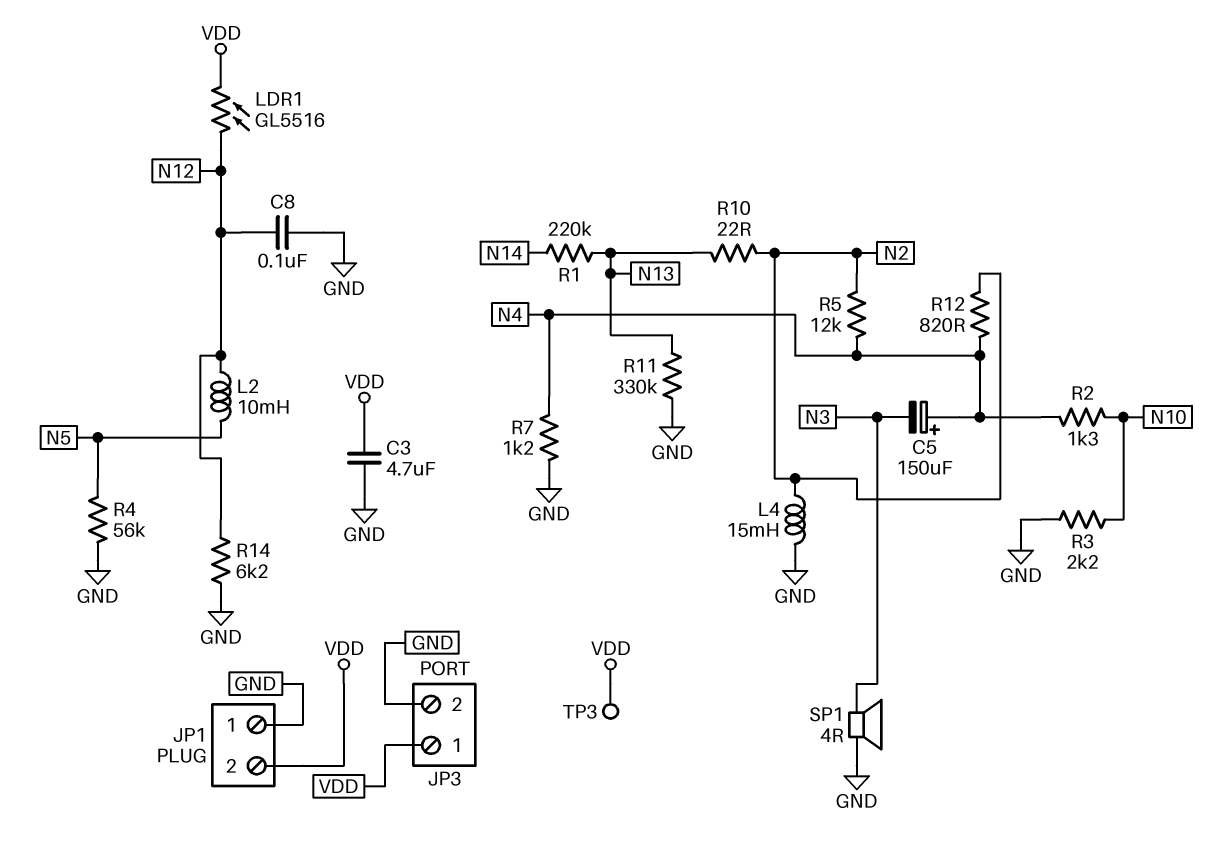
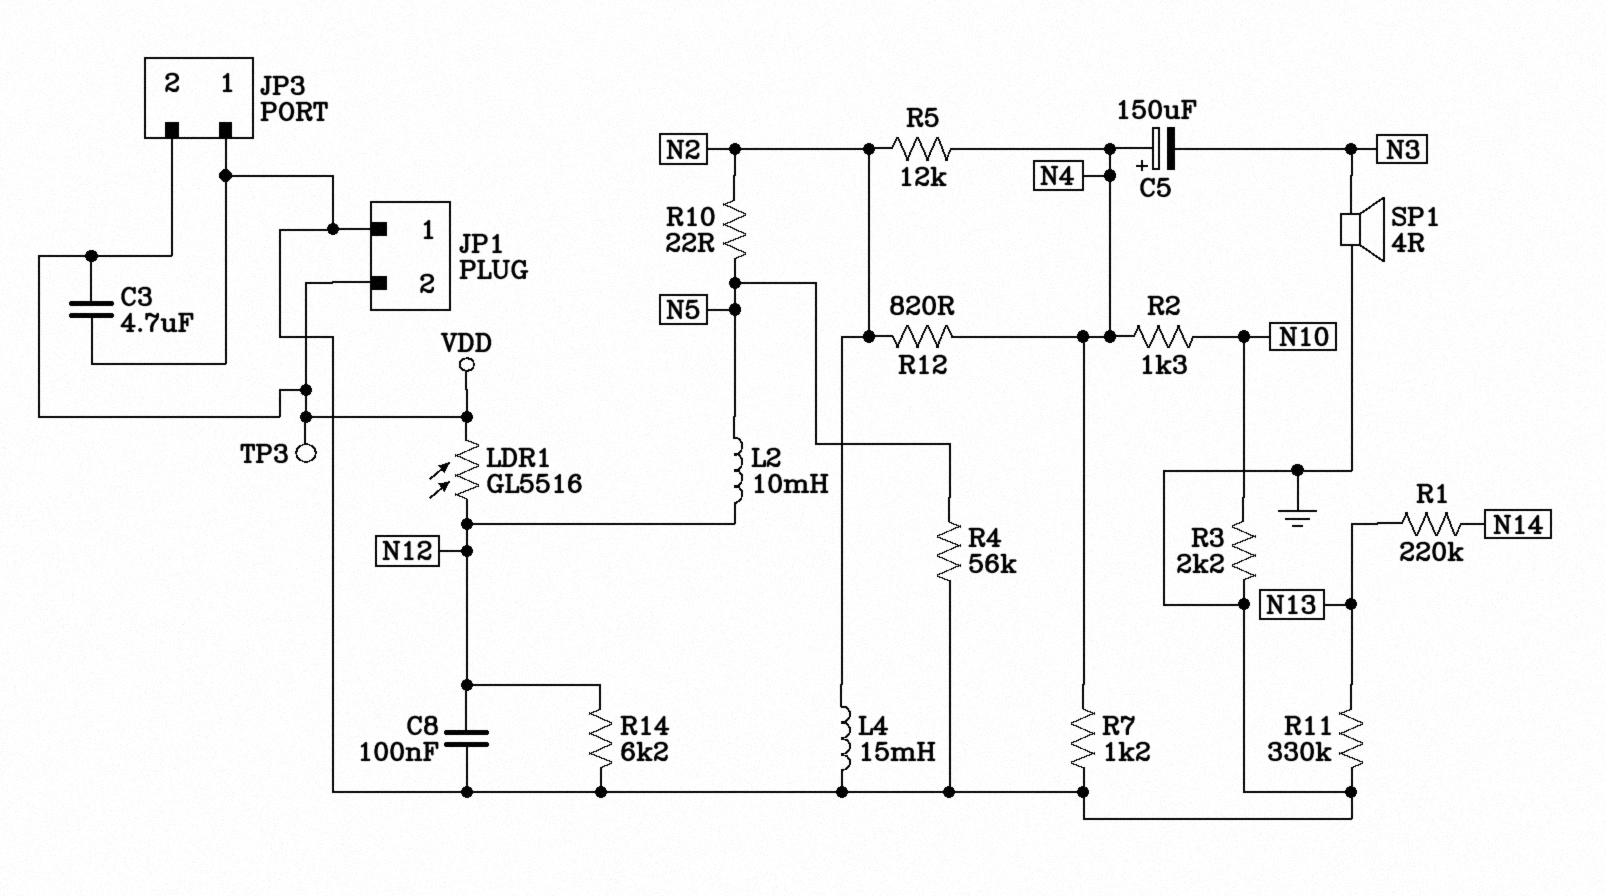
JP3 pin 1: VDD -> GND
JP3 pin 2: GND -> VDD
R10: 22 (N2, N13) -> 22 (N2, N5)

